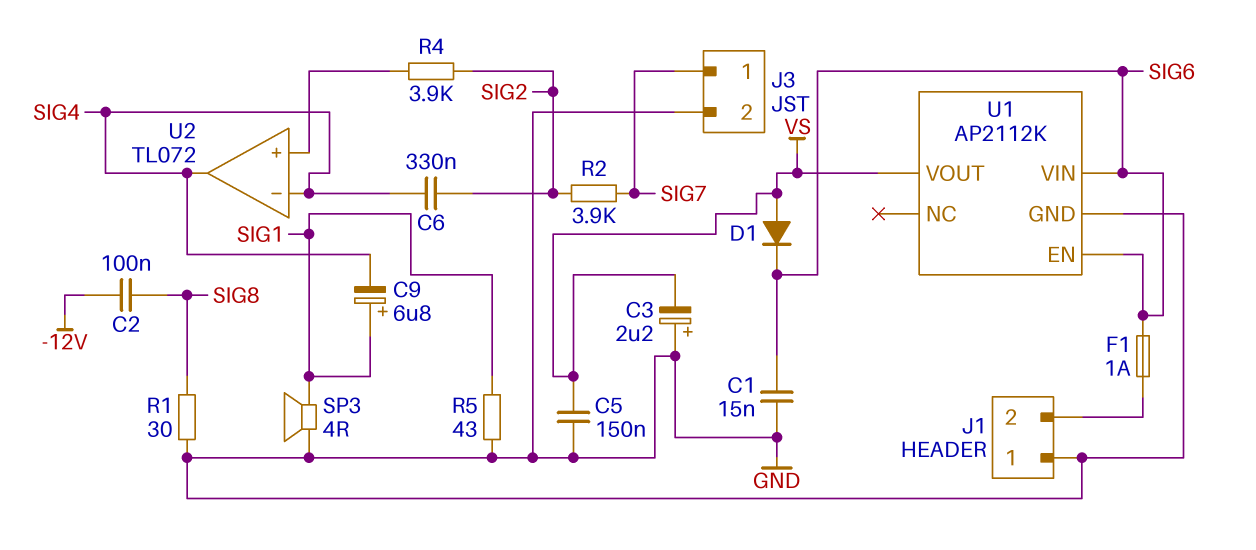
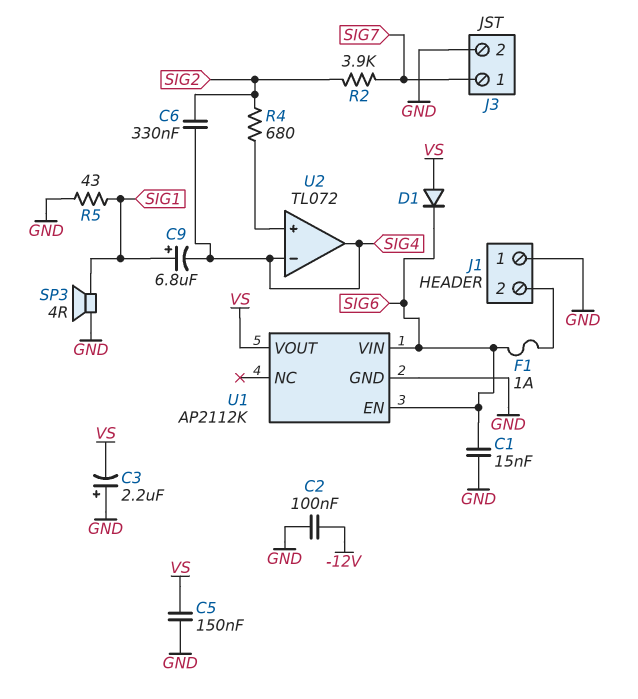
C2: 100nF (-12V, SIG8) -> 100nF (-12V, GND)
R1: 30 (GND, SIG8) -> none
R4: 3.9k (SIG2, U2/in+) -> 680 (SIG2, U2/in+)

